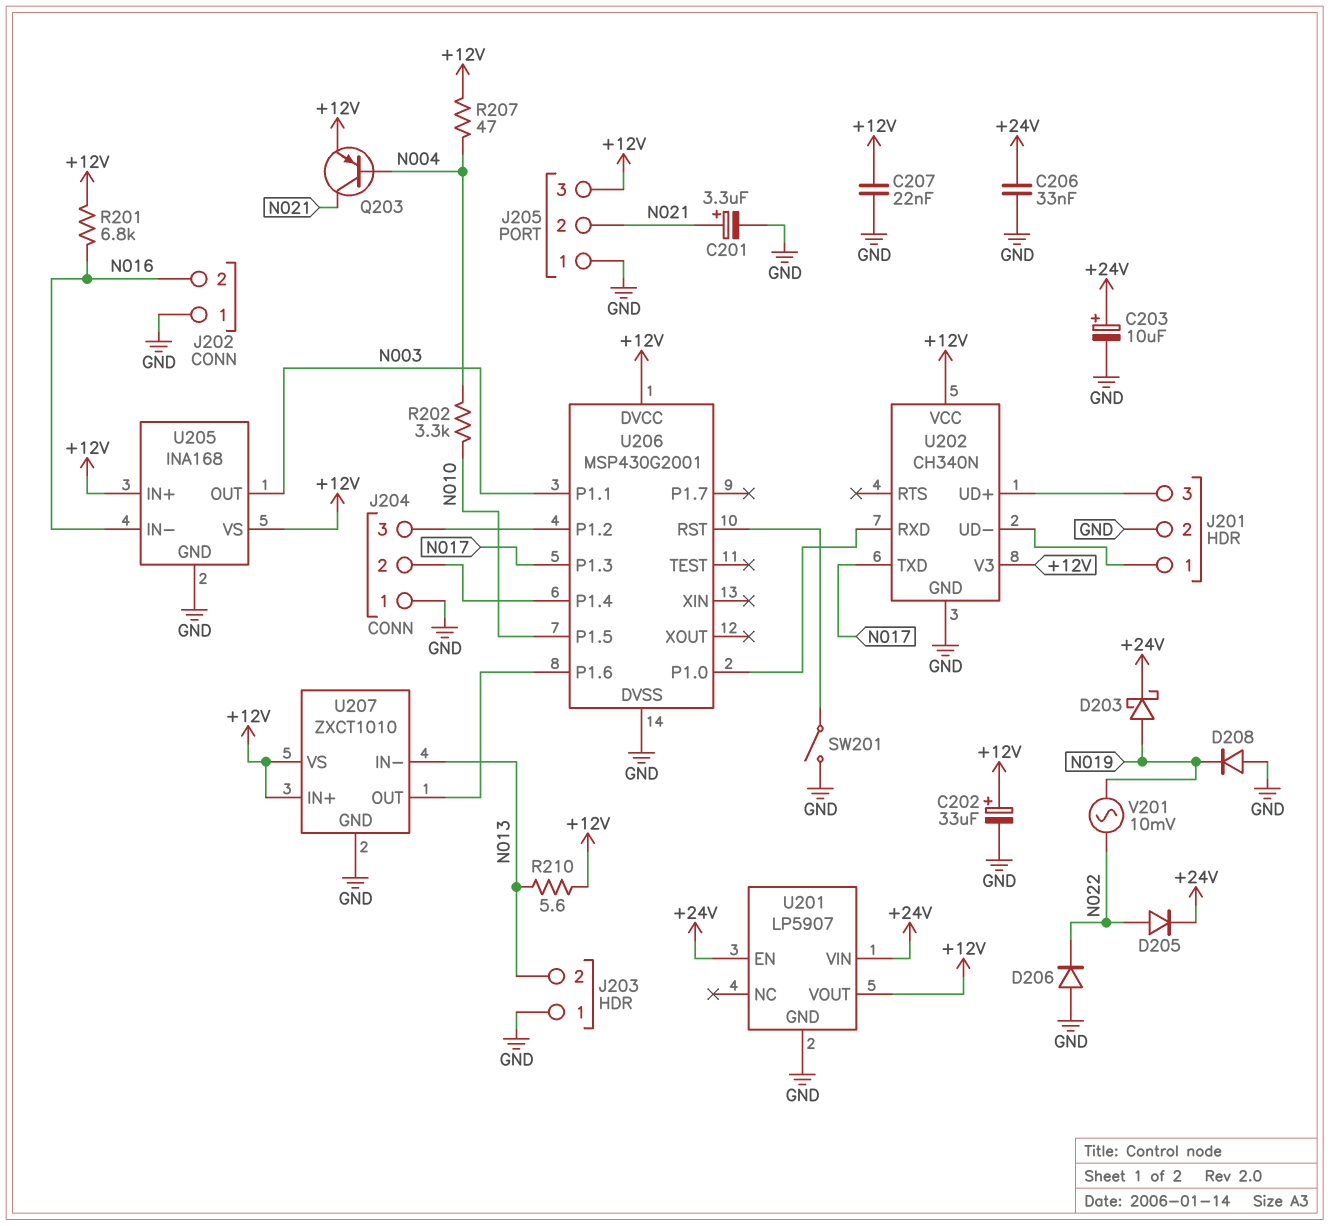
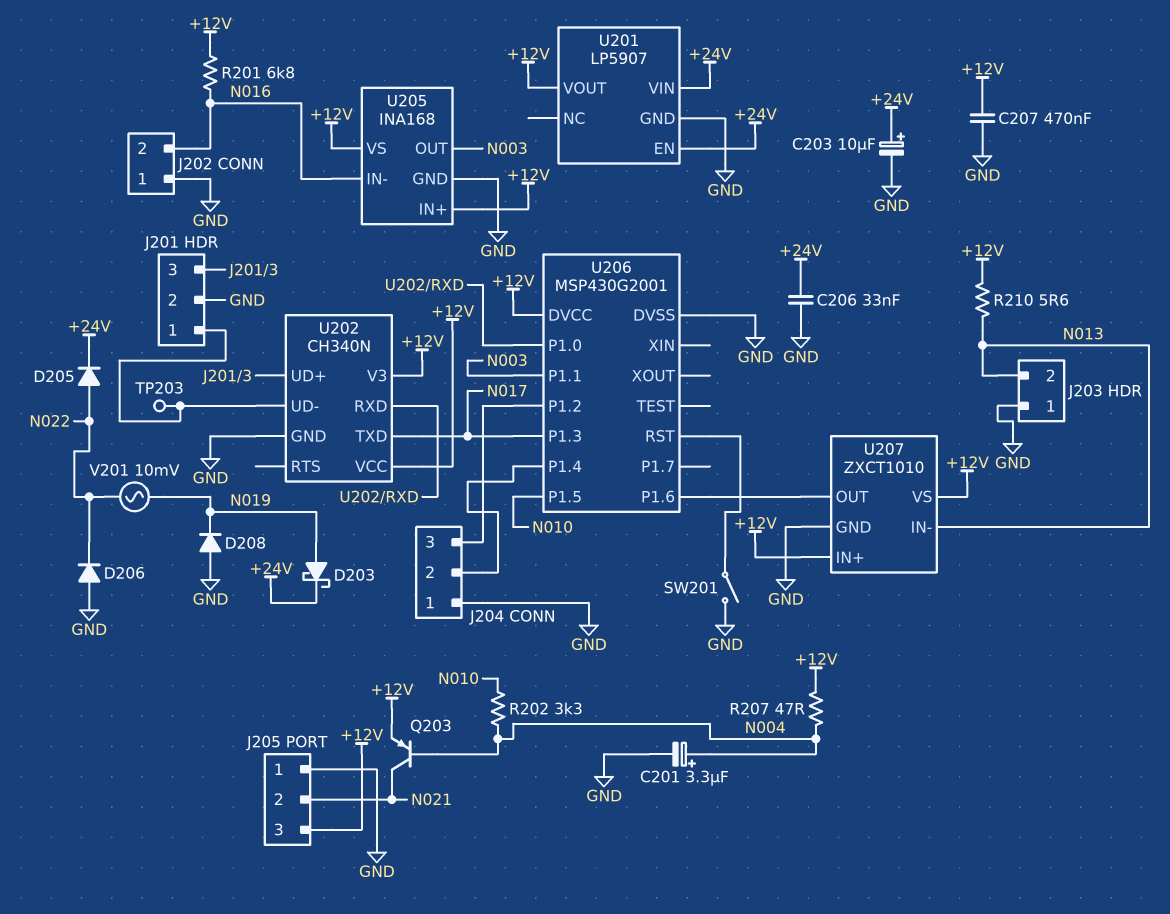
C201: 3.3uF (plus N021, minus GND) -> 3.3uF (plus N004, minus GND)
C202: 33uF (plus +12V, minus GND) -> none
C207: 22nF (+12V, GND) -> 470nF (+12V, GND)
TP203: none -> test point (J201/1)

